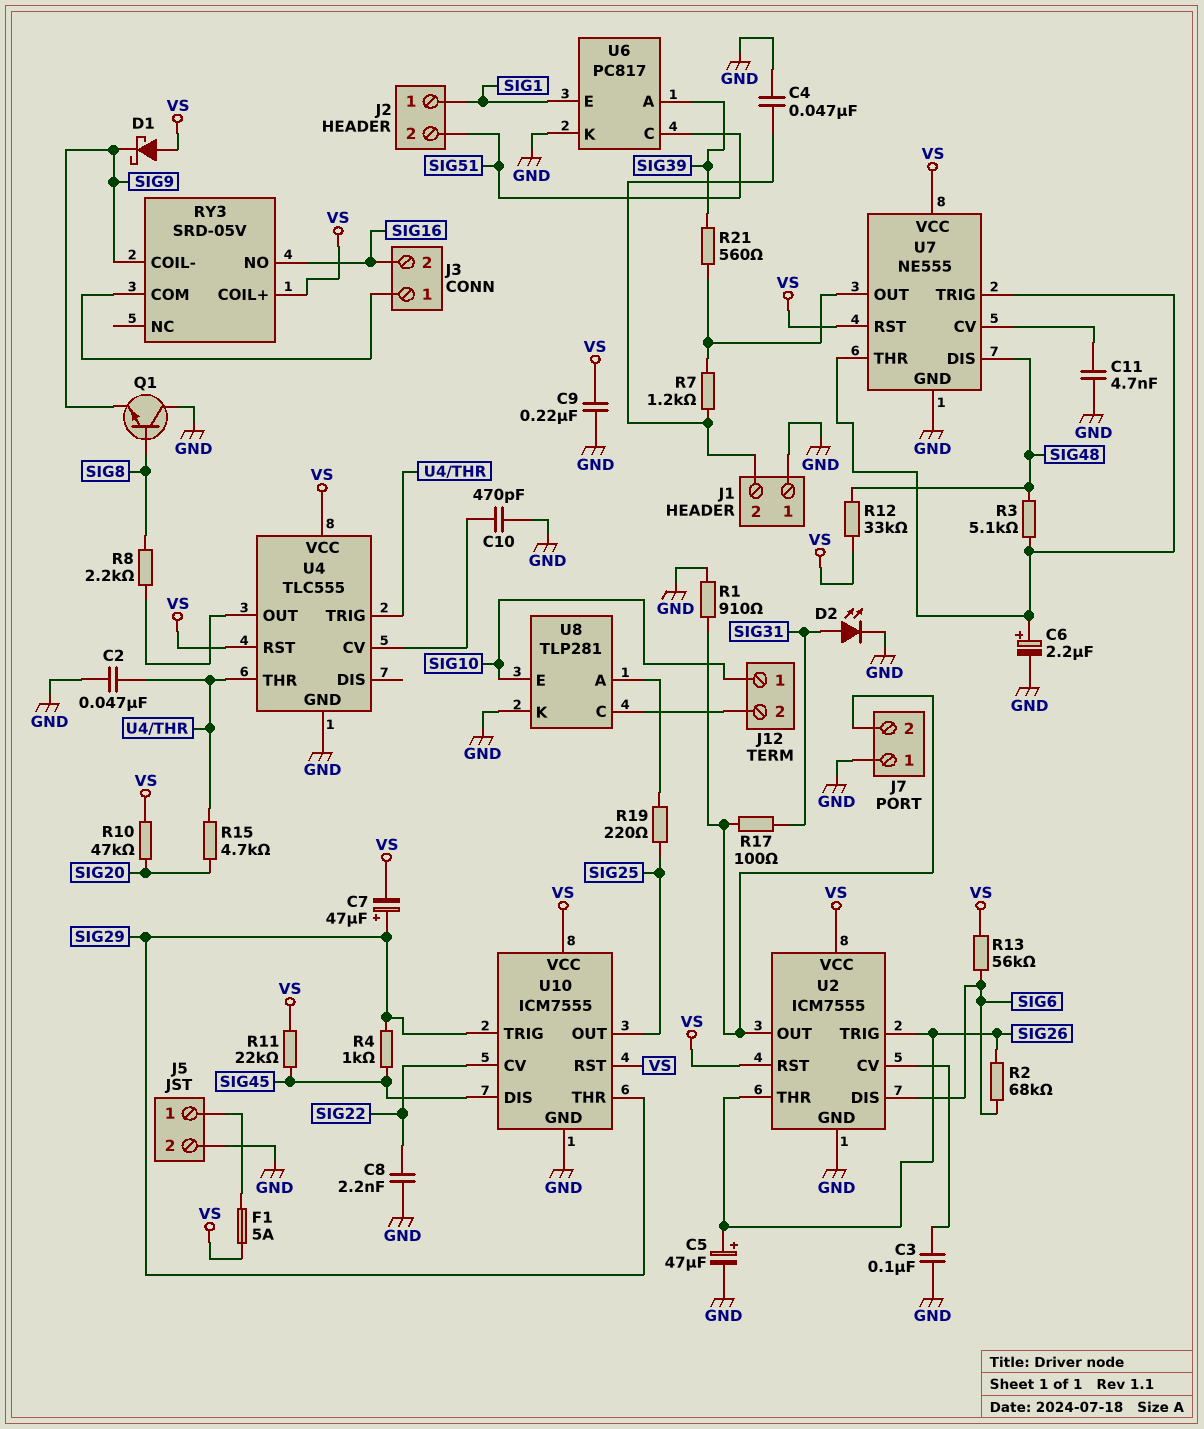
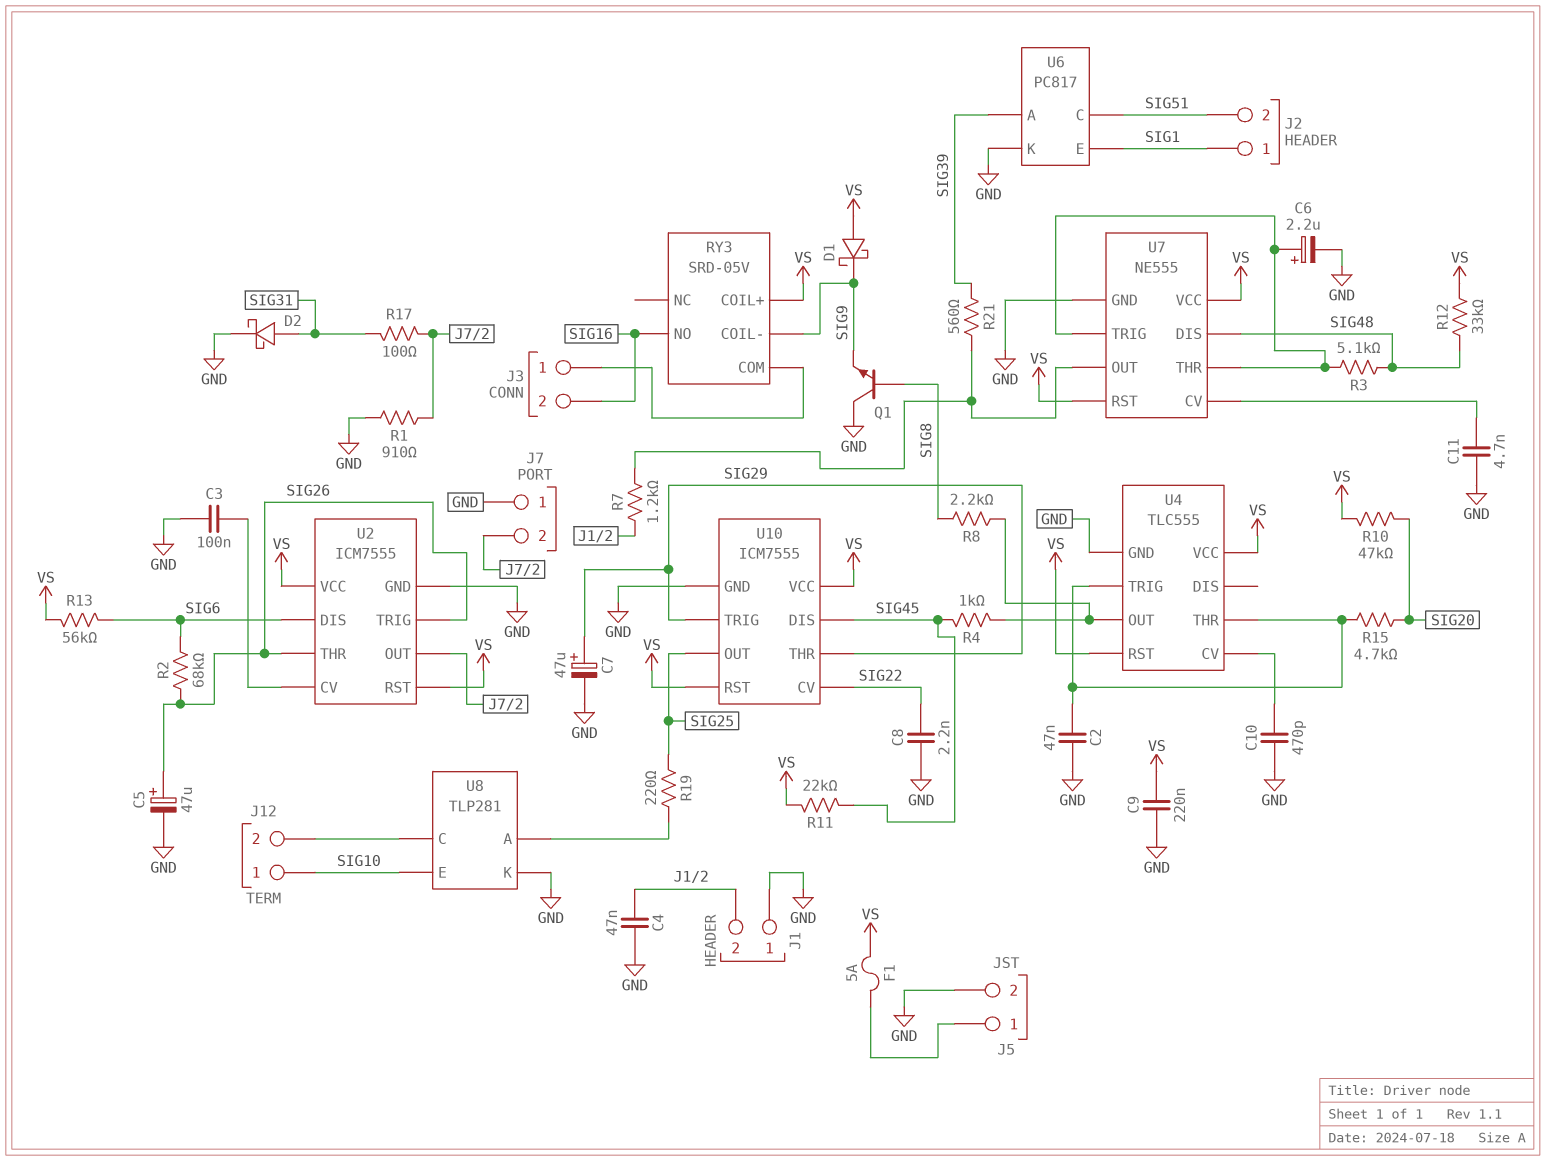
C7: 47uF (plus SIG29, minus VS) -> 47uF (plus SIG29, minus GND)
D2: LED (A SIG31, K GND) -> schottky (A SIG31, K GND)
R4: 1k (SIG29, SIG45) -> 1k (SIG45, U4/OUT)

